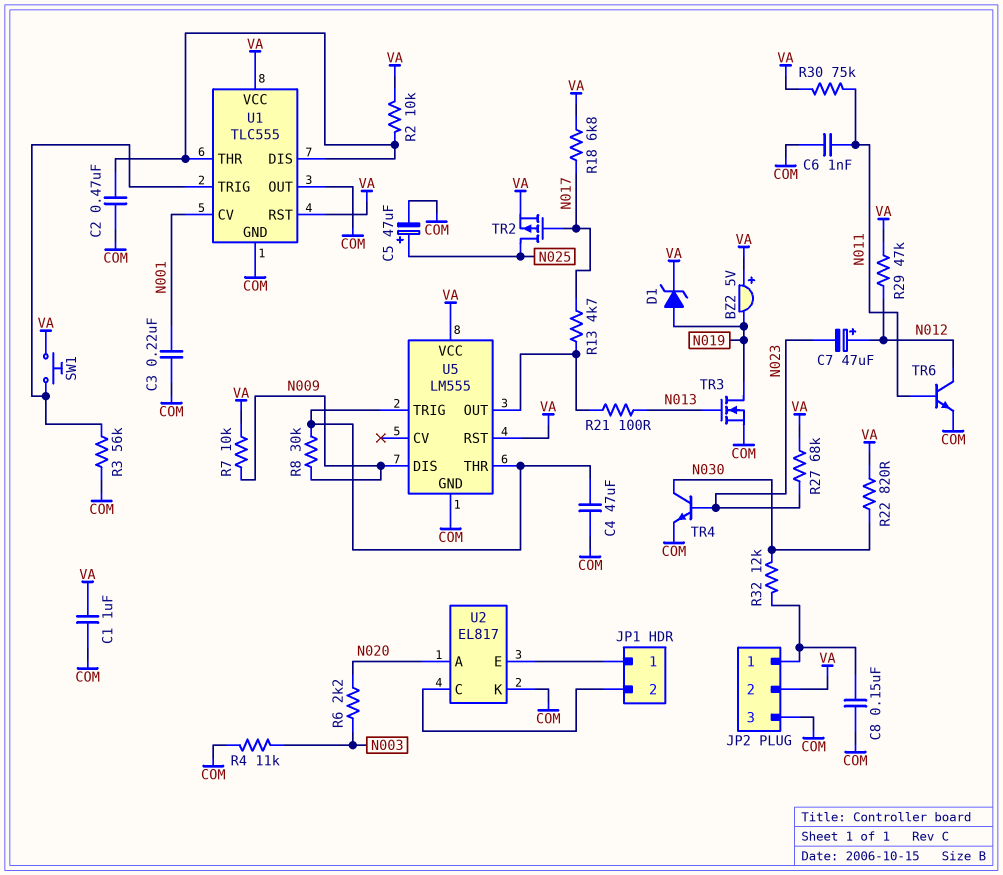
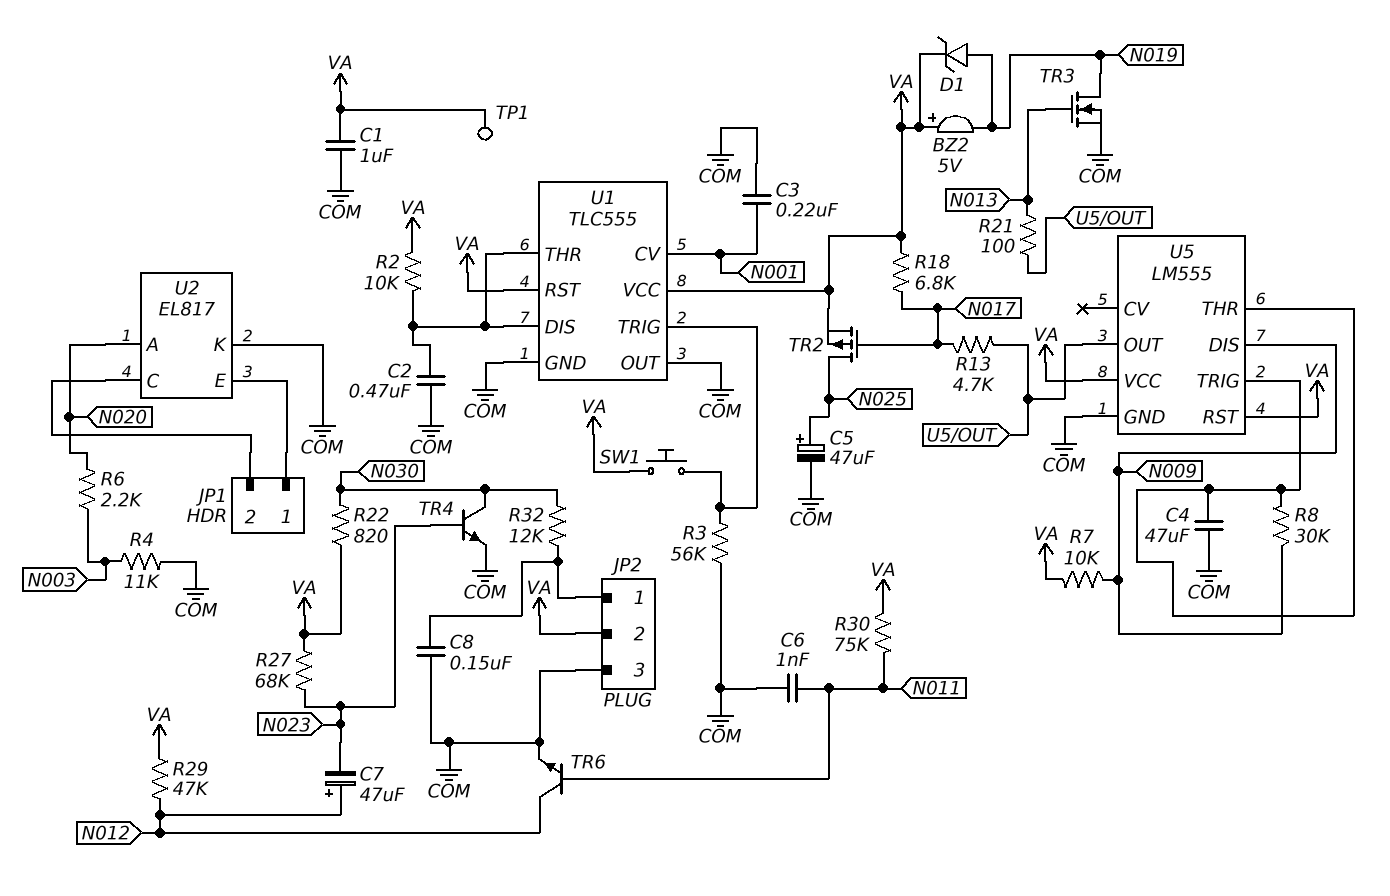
TP1: none -> test point (VA)

